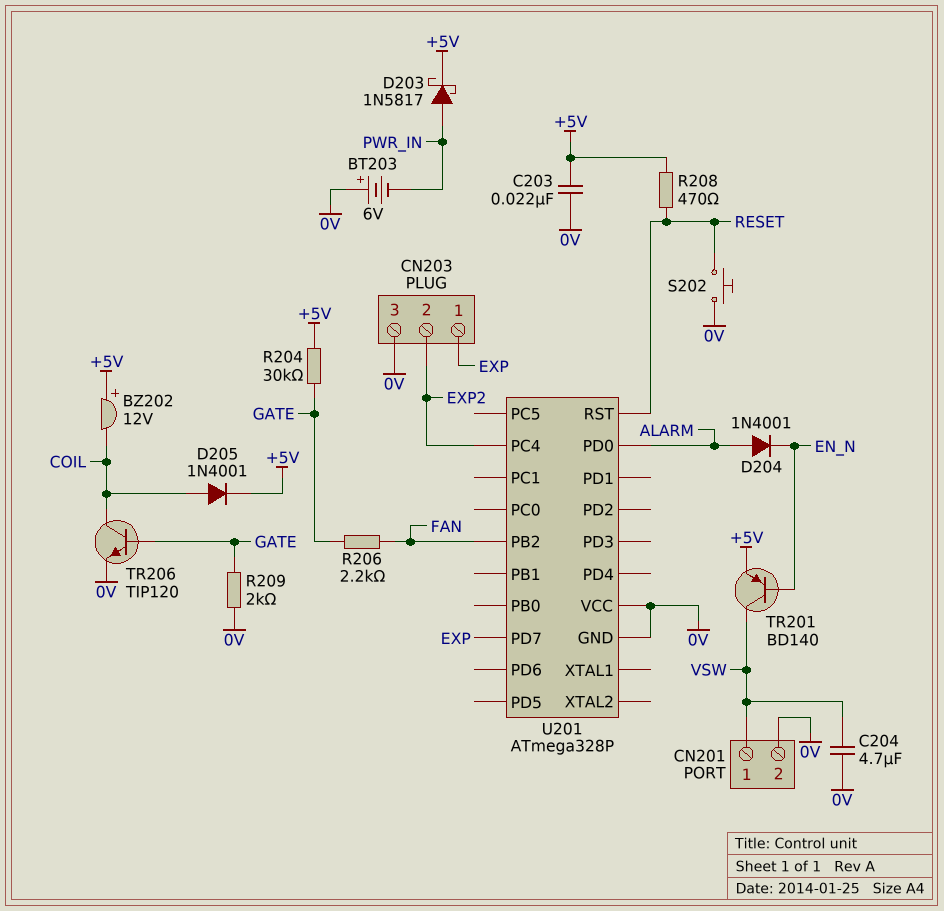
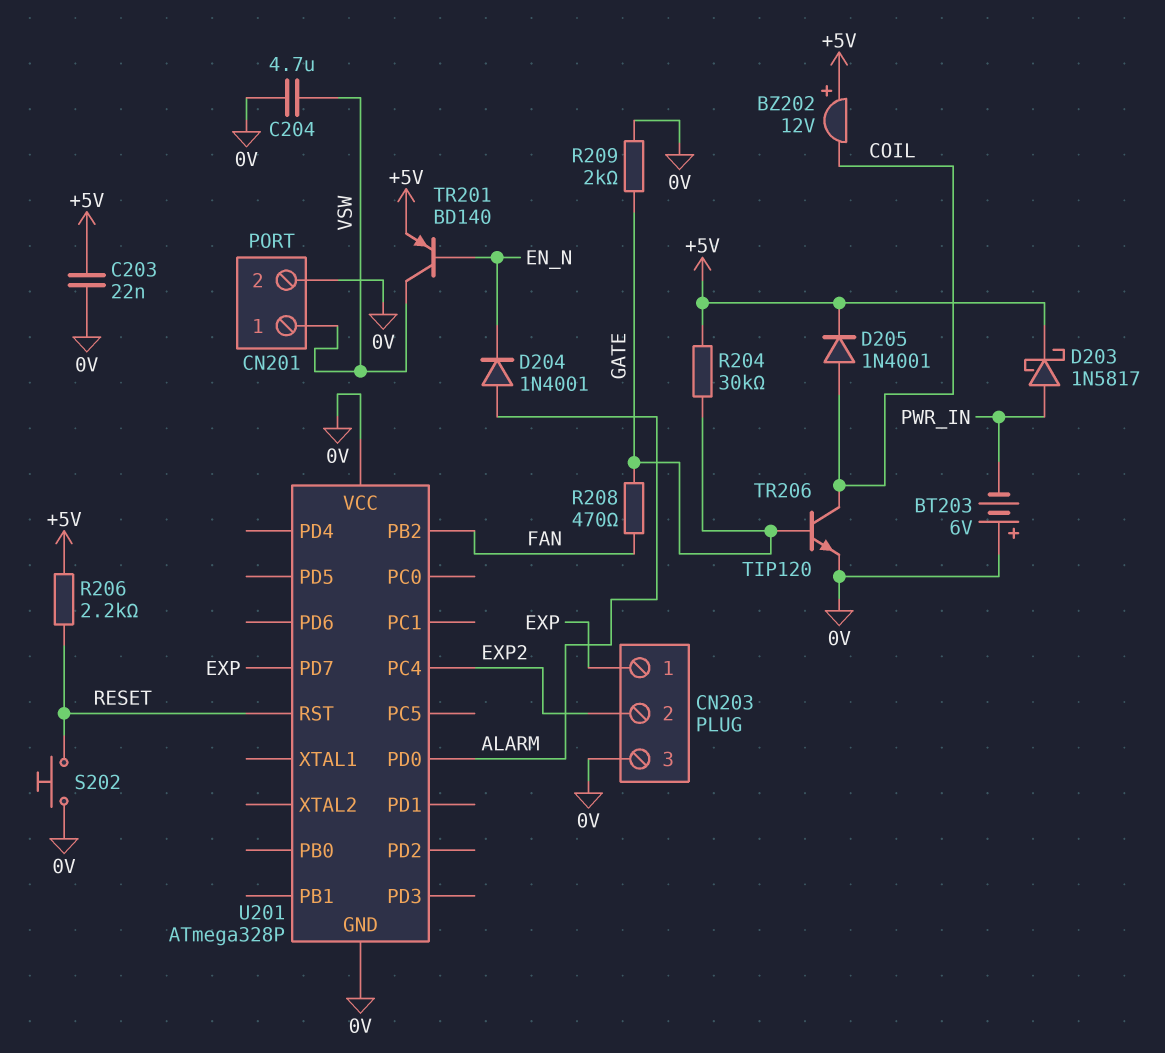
R206: 2.2k (FAN, GATE) -> 2.2k (+5V, RESET)
R208: 470 (+5V, RESET) -> 470 (FAN, GATE)

